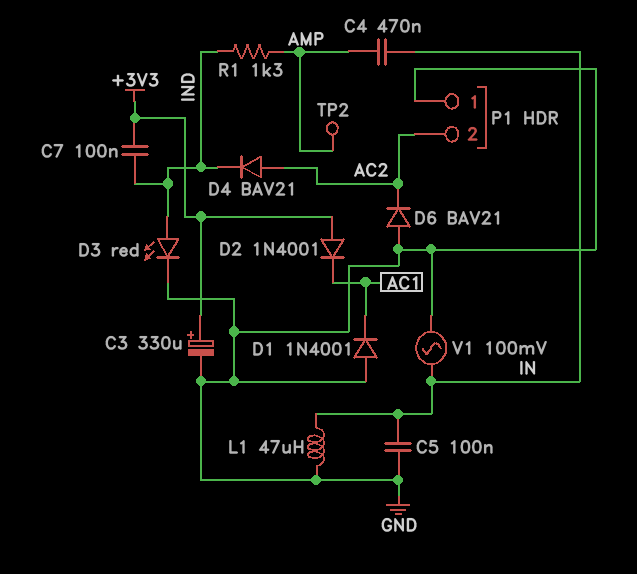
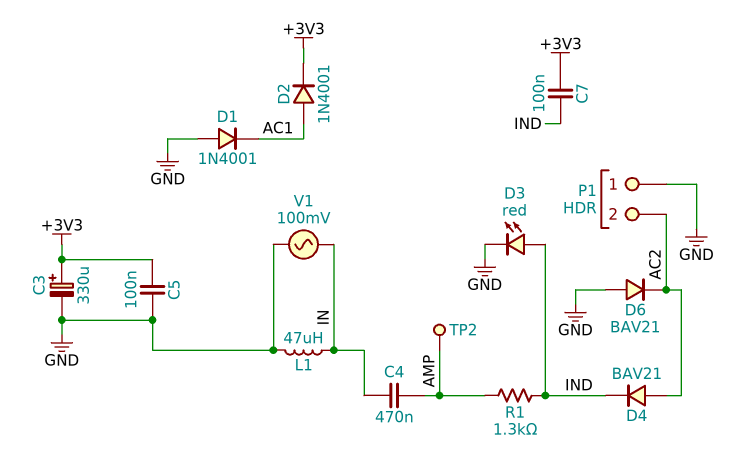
C5: 100nF (GND, IN) -> 100nF (+3V3, GND)
D2: diode 1N4001 (A +3V3, K AC1) -> diode 1N4001 (A AC1, K +3V3)

